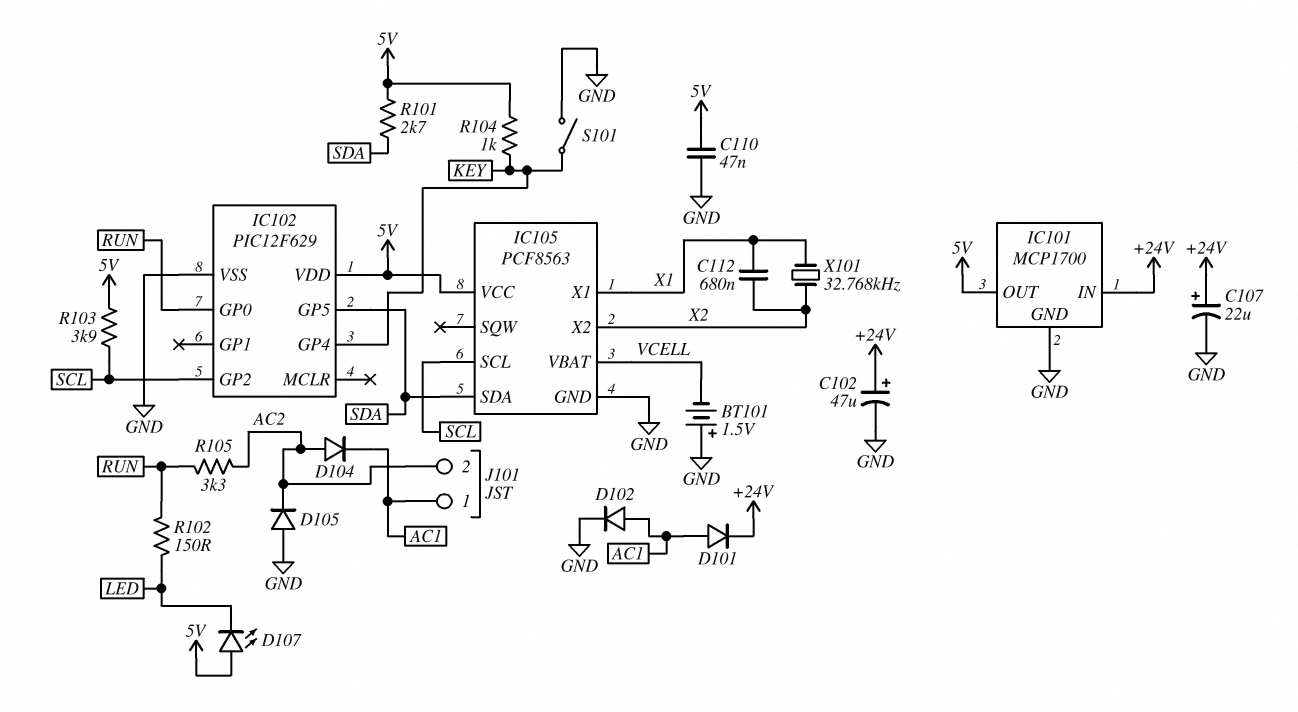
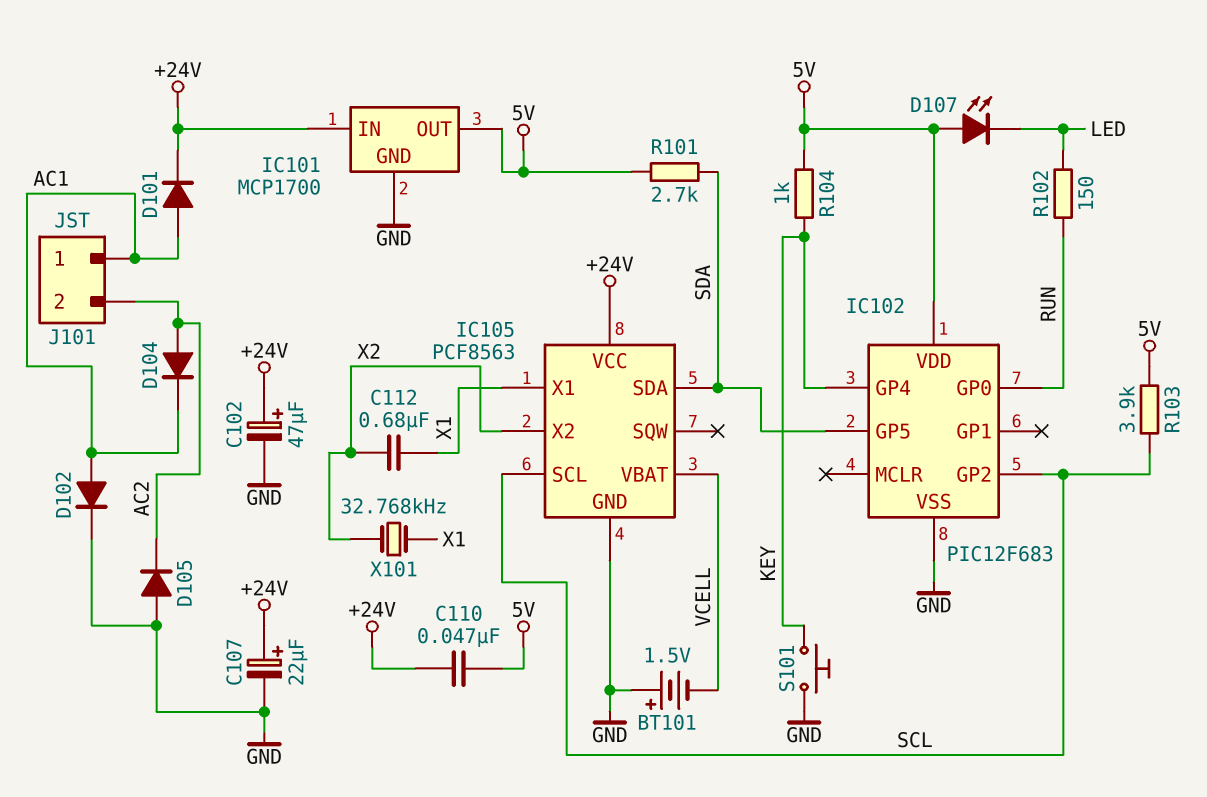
C110: 47nF (5V, GND) -> 47nF (+24V, 5V)
IC102: PIC12F629 -> PIC12F683
IC105 pin VCC: 5V -> +24V
R105: 3.3k (AC2, RUN) -> none
S101: switch (GND, KEY) -> button (GND, KEY)

